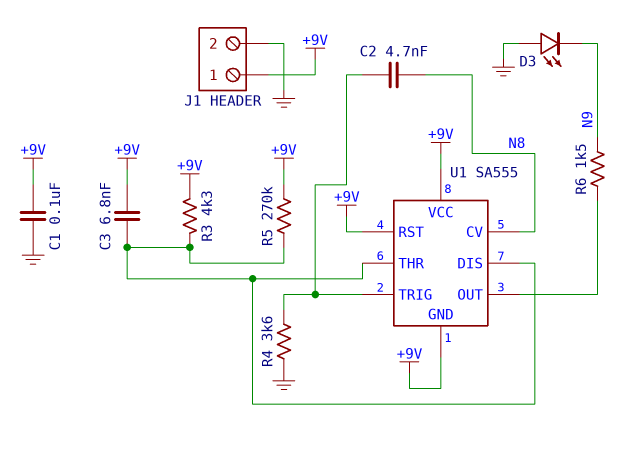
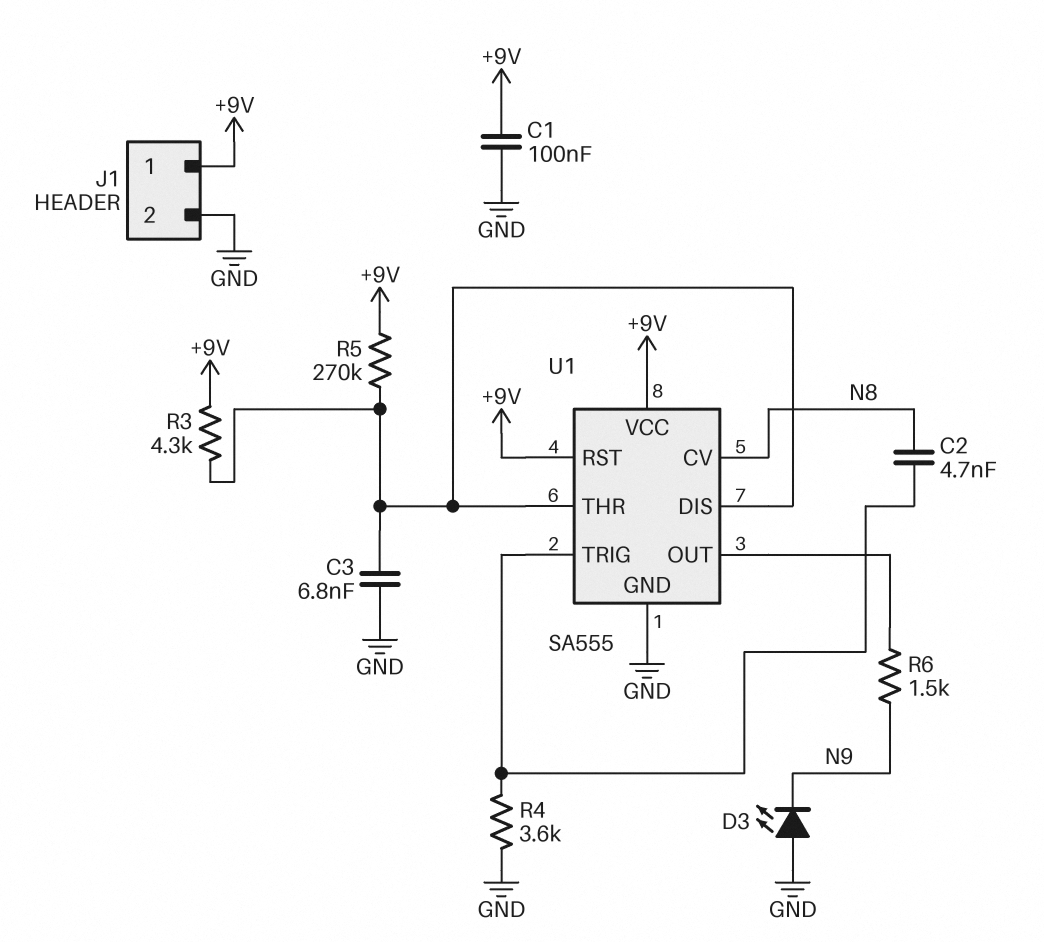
C3: 6.8nF (+9V, U1/DIS) -> 6.8nF (GND, U1/DIS)
U1 pin GND: +9V -> GND

